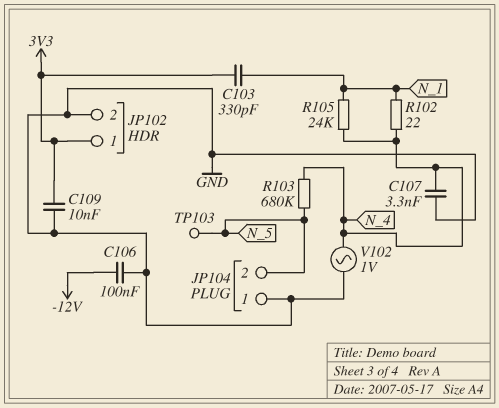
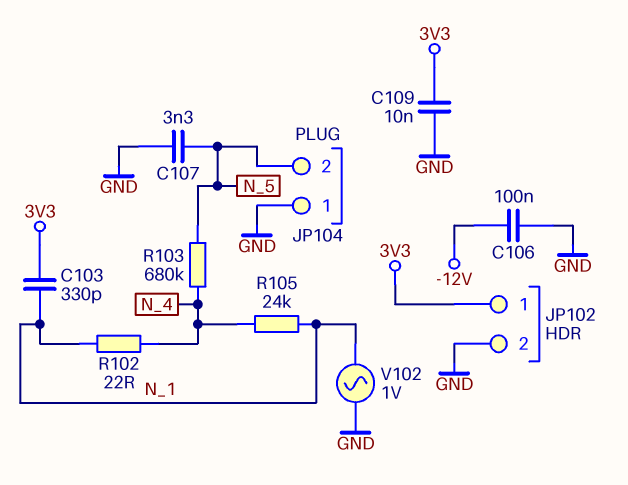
C107: 3.3nF (GND, N_4) -> 3.3nF (GND, N_5)
TP103: test point (N_5) -> none
V102: AC 1V (GND, N_4) -> AC 1V (GND, N_1)

